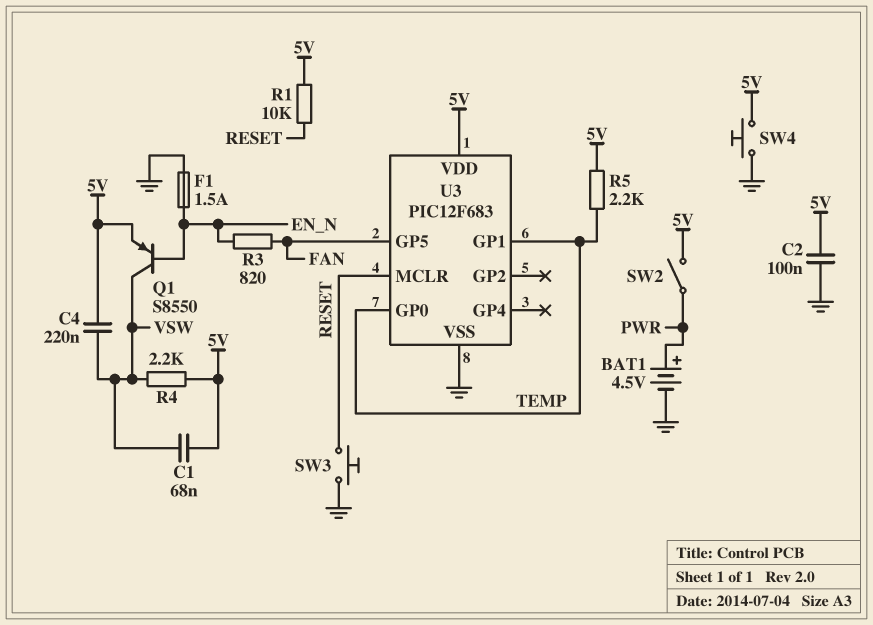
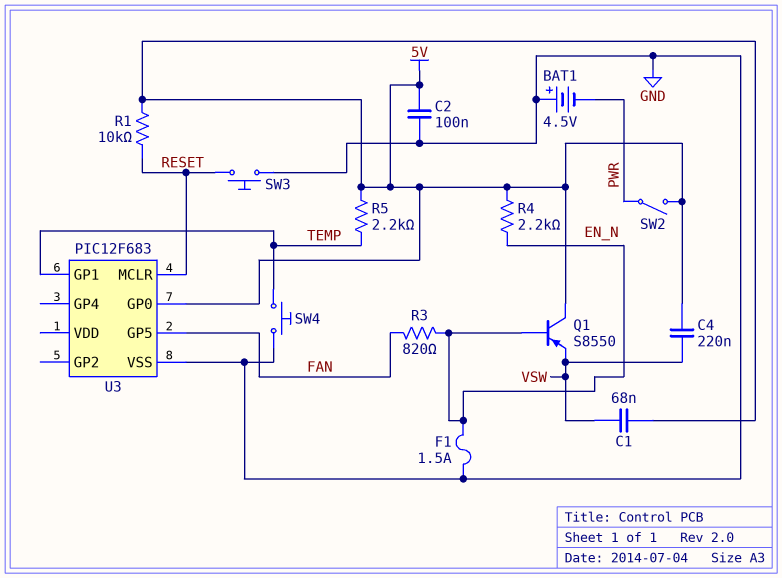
BAT1: 4.5V (plus PWR, minus GND) -> 4.5V (plus GND, minus PWR)
Q1: PNP S8550 (B EN_N, C VSW, E 5V) -> PNP S8550 (B EN_N, C 5V, E VSW)
R4: 2.2k (5V, VSW) -> 2.2k (5V, EN_N)
SW4: button (5V, GND) -> button (GND, TEMP)
U3 pin GP0: TEMP -> 5V
U3 pin VDD: 5V -> none

